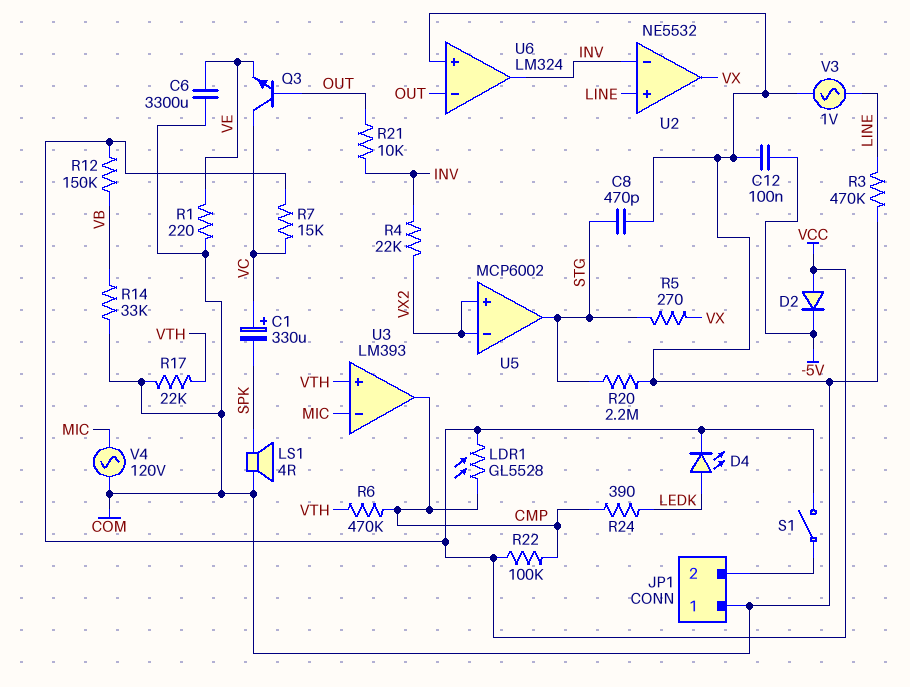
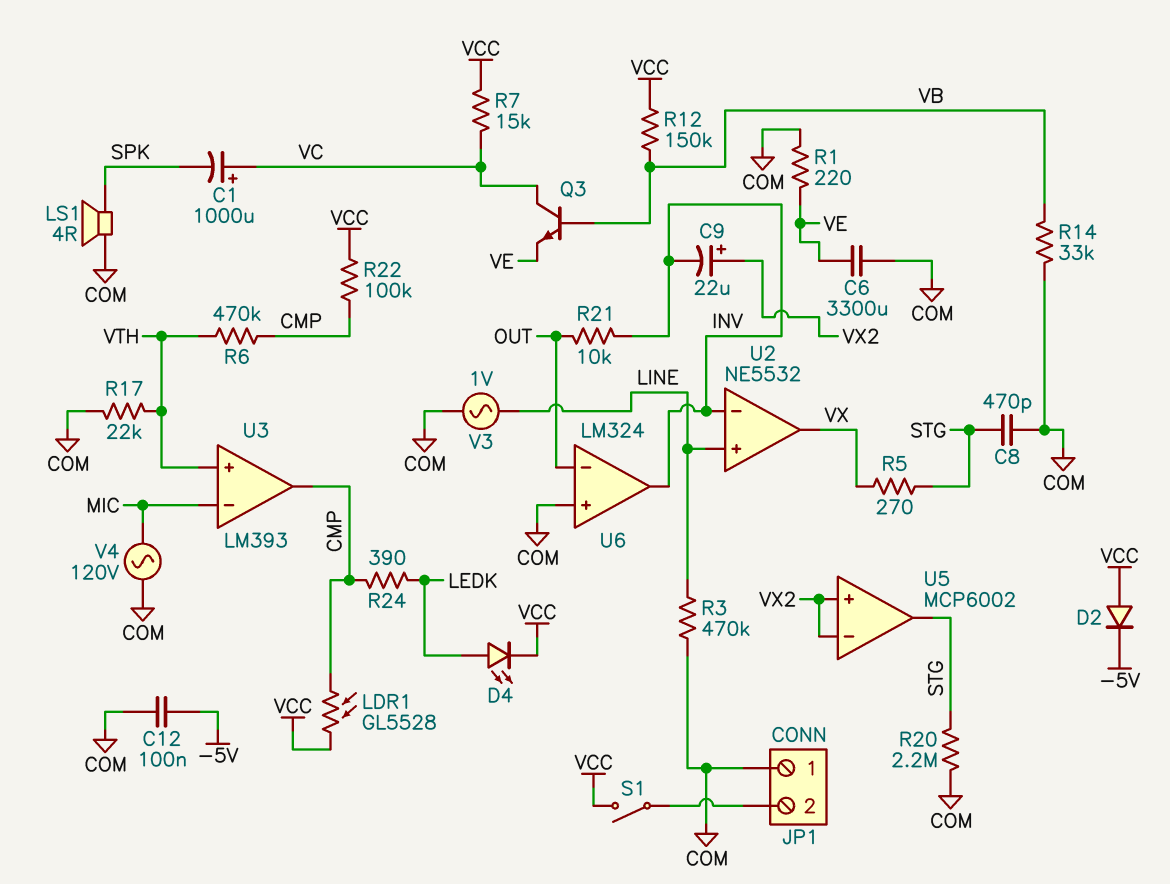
C1: 330uF (plus VC, minus SPK) -> 1000uF (plus VC, minus SPK)
C9: none -> 22uF (plus VX2, minus INV)
Q3: NPN (B OUT, C VC, E VE) -> NPN (B VB, C VC, E VE)
R4: 22k (INV, VX2) -> none

